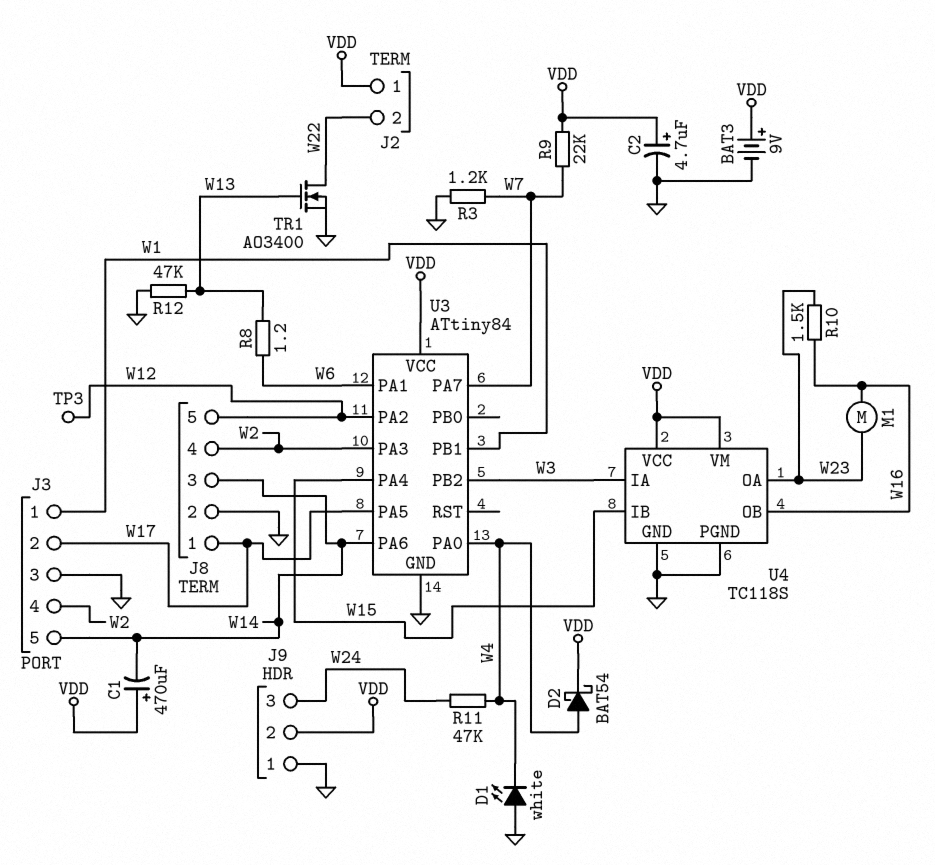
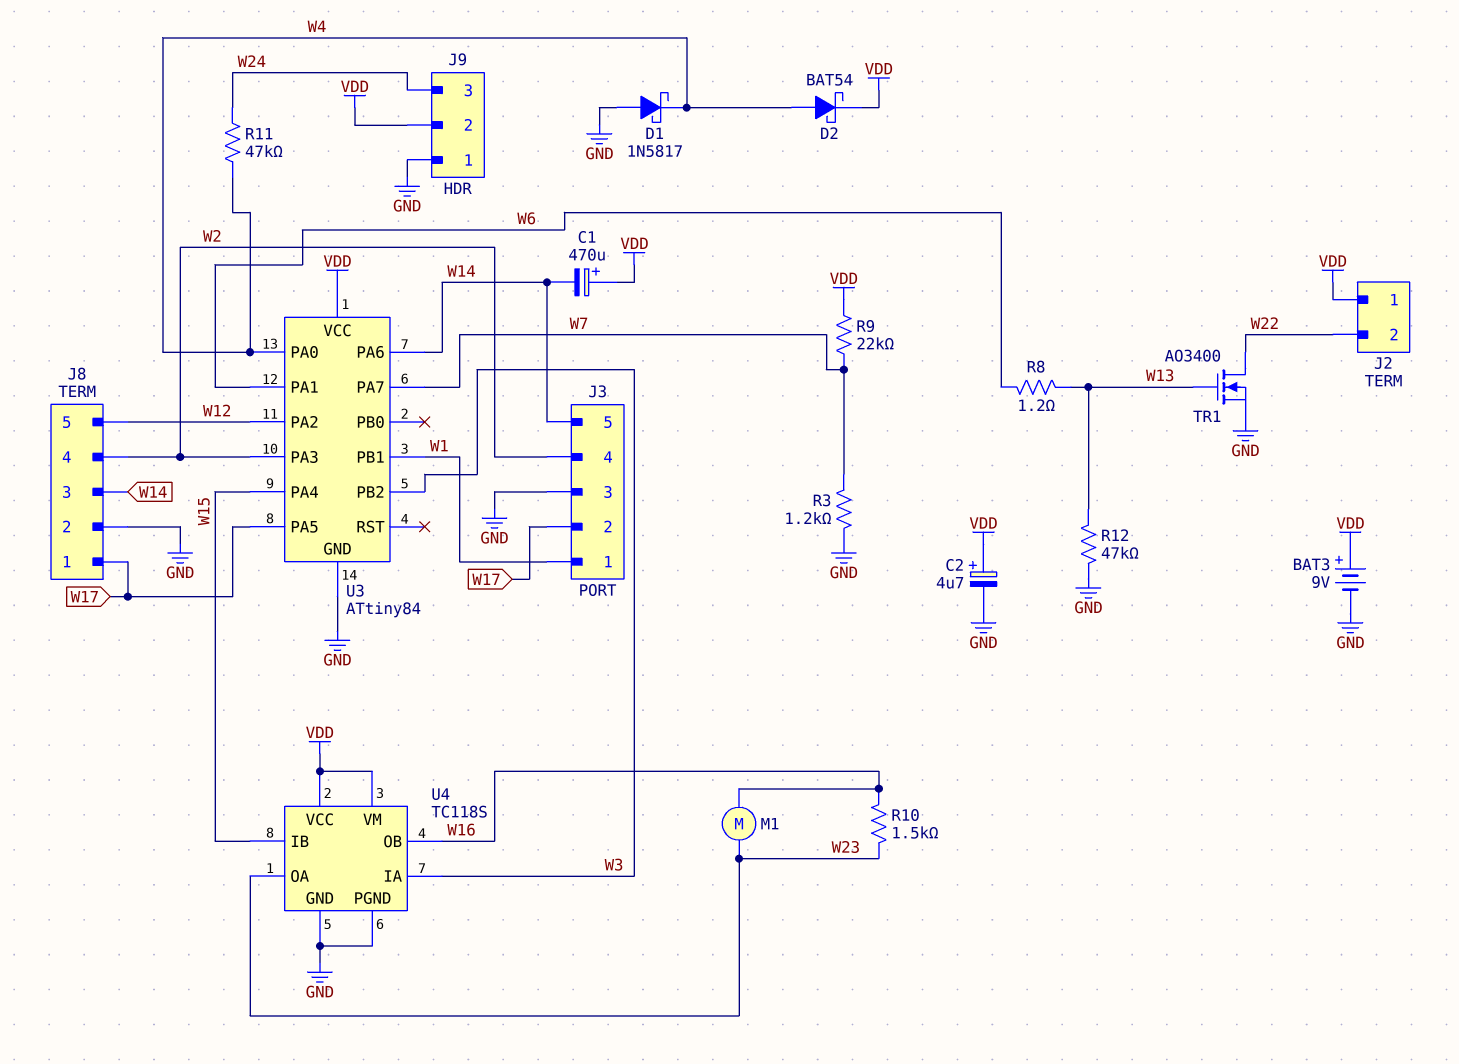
D1: LED white (A GND, K W4) -> schottky 1N5817 (A GND, K W4)
TP3: test point (W12) -> none

